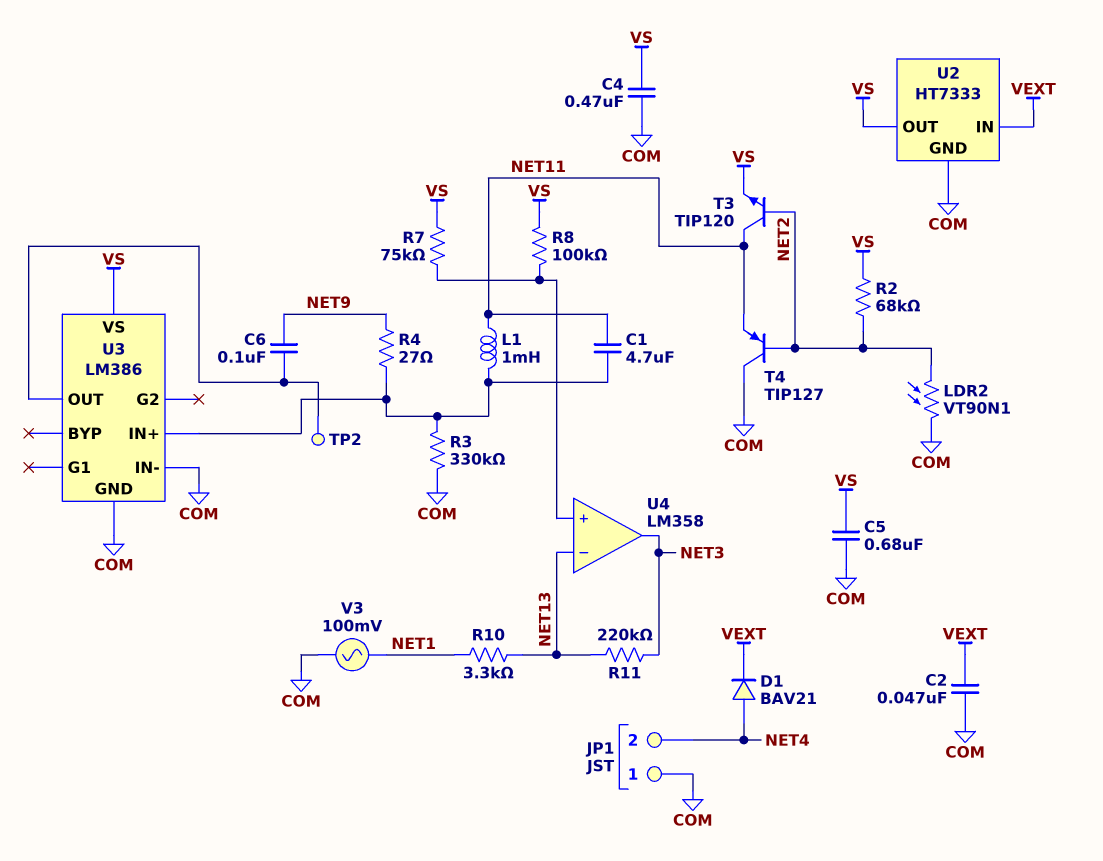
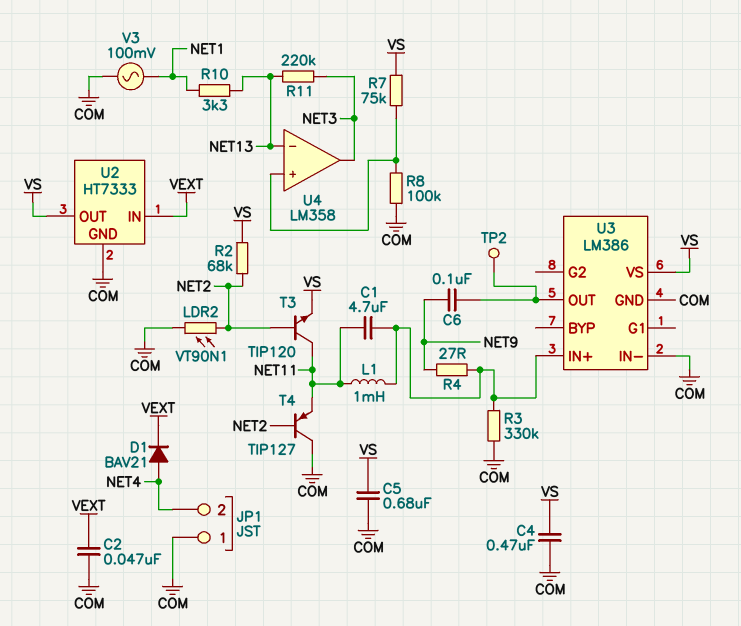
R8: 100k (U4/in+, VS) -> 100k (COM, U4/in+)

